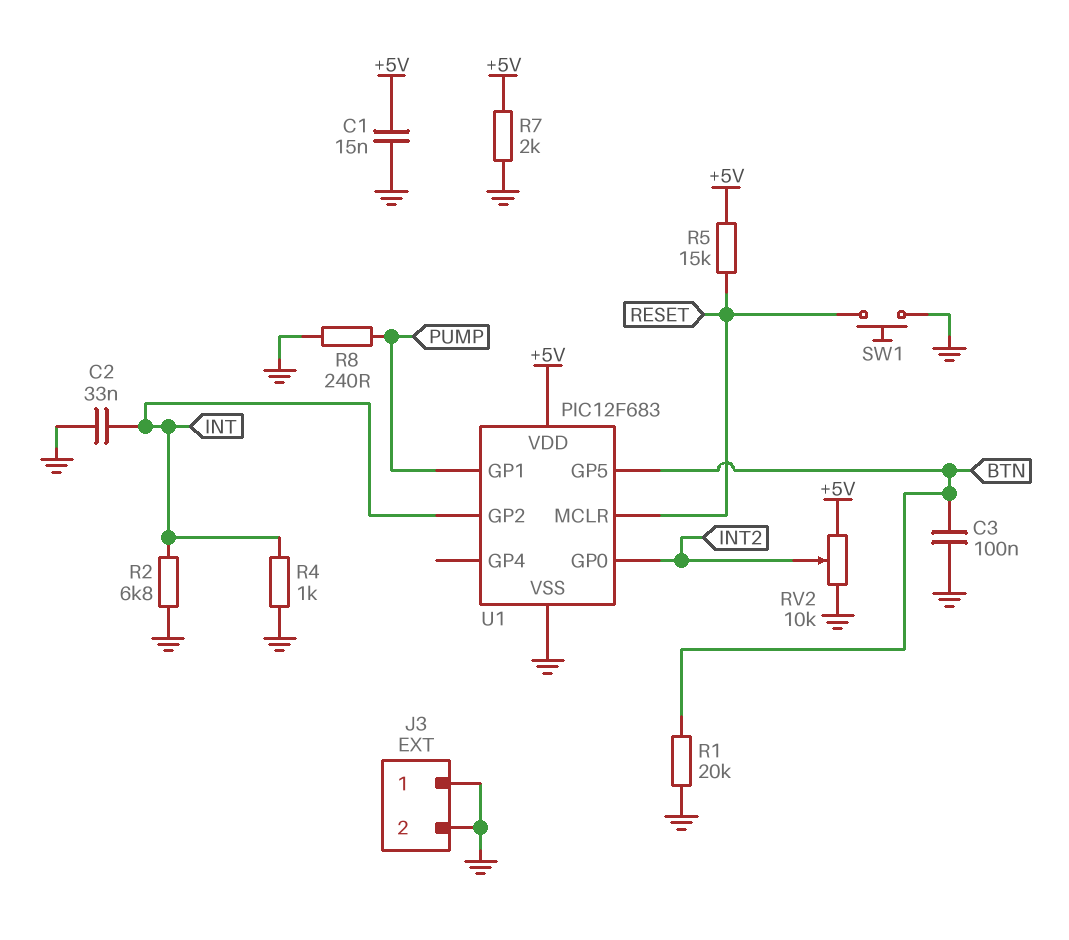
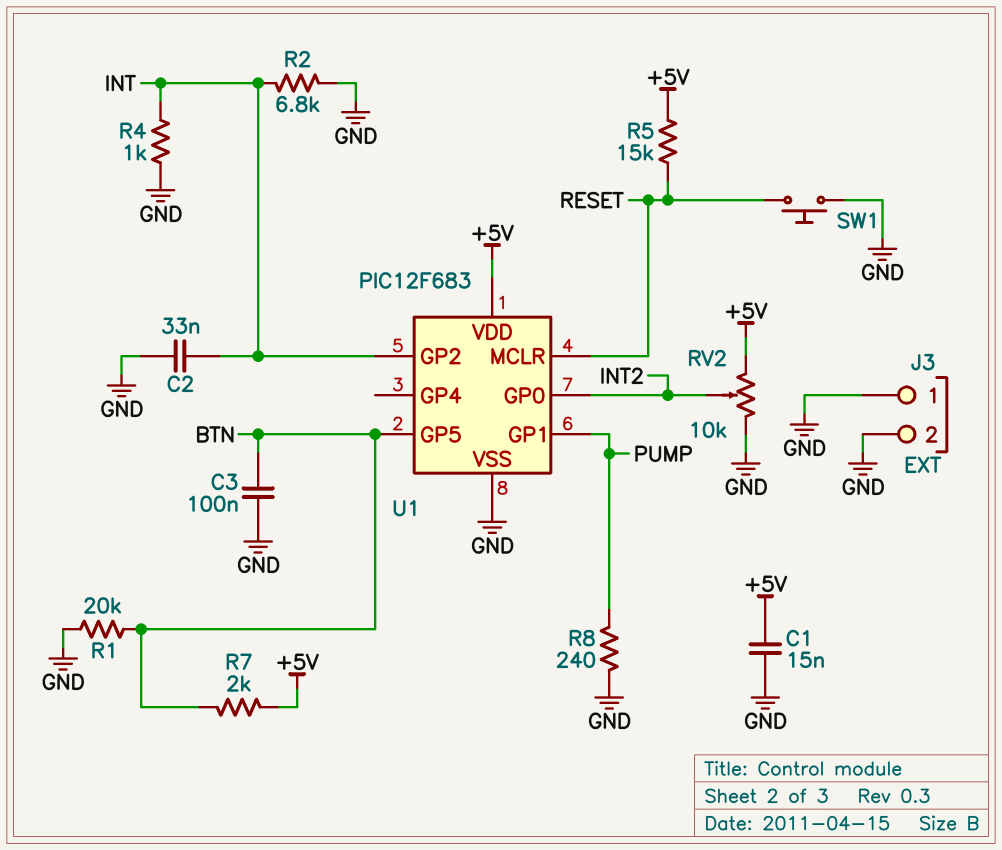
R7: 2k (+5V, GND) -> 2k (+5V, BTN)

